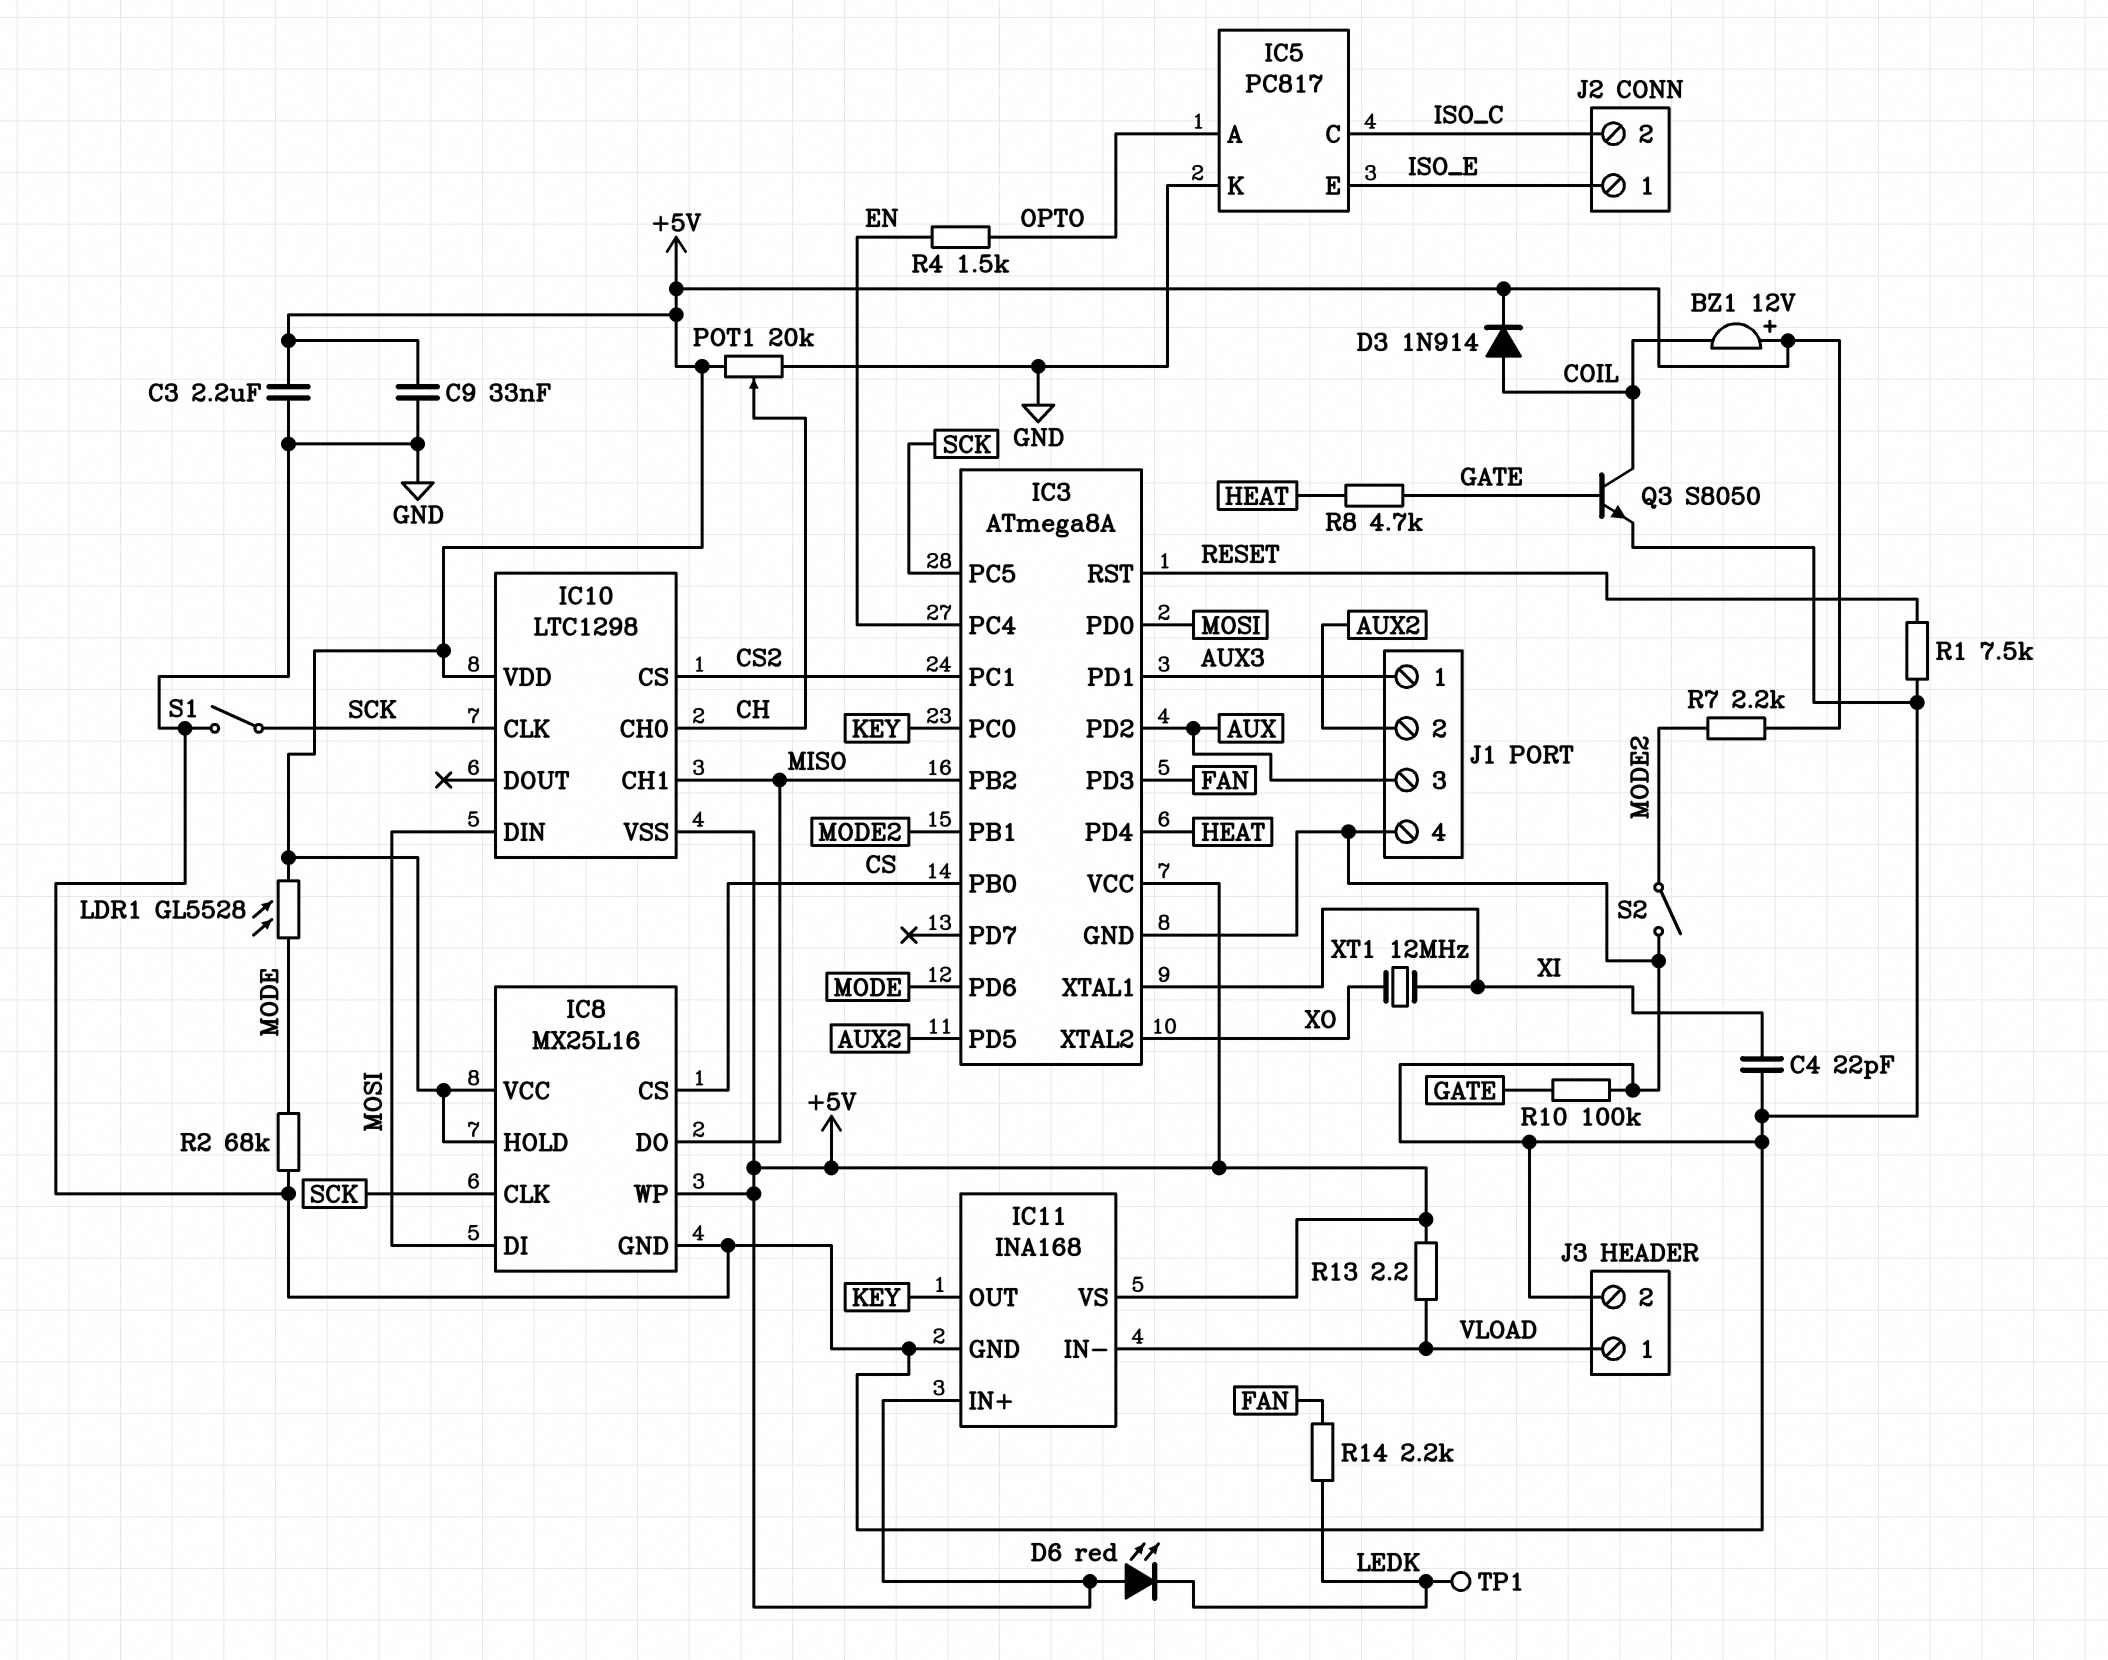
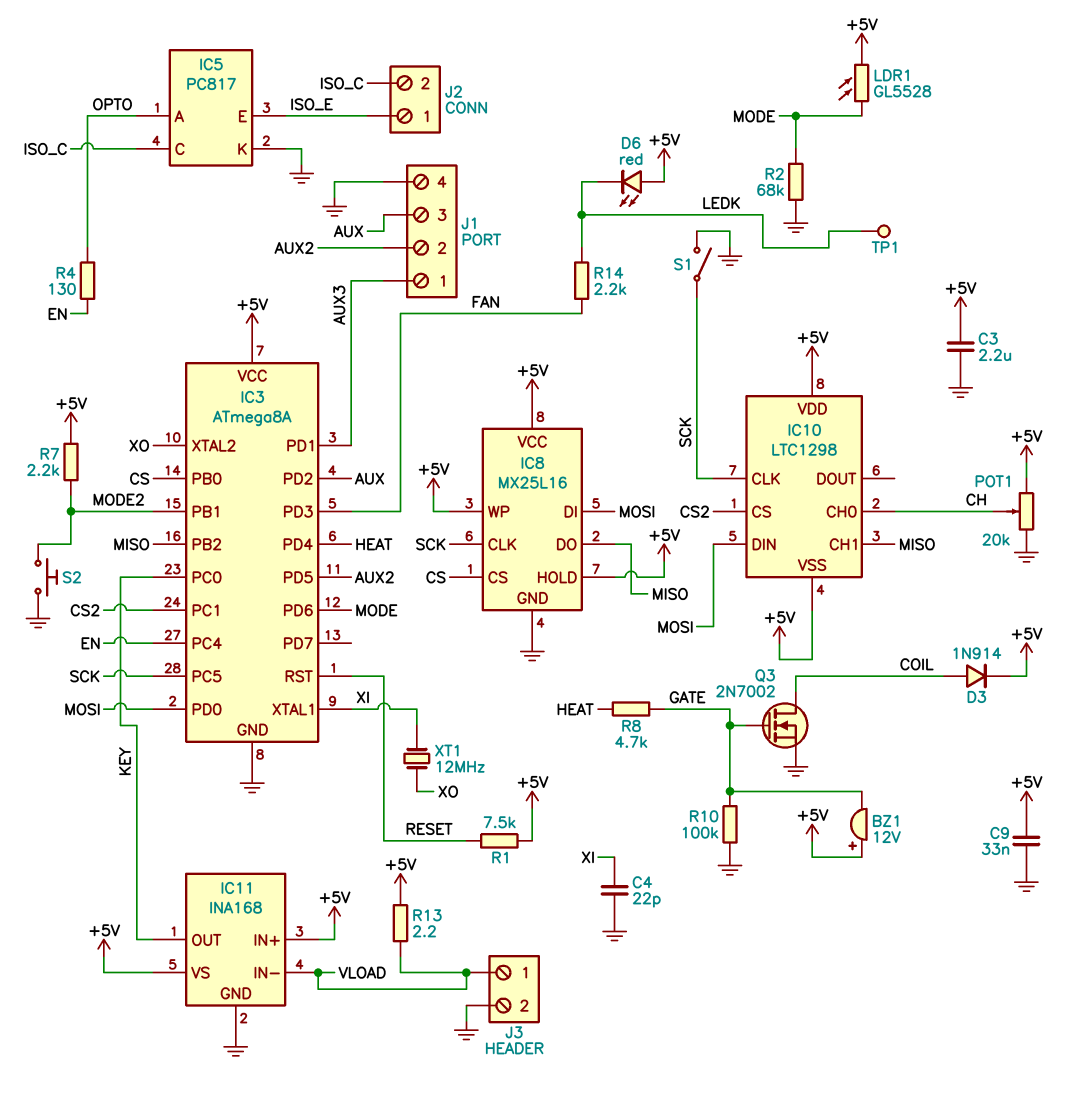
BZ1: buzzer 12V (plus +5V, minus COIL) -> buzzer 12V (plus +5V, minus GATE)
Q3: NPN S8050 (B GATE, C COIL, E GND) -> NMOS 2N7002 (G GATE, D COIL, S GND)
R1: 7.5k (GND, RESET) -> 7.5k (+5V, RESET)
R4: 1.5k (EN, OPTO) -> 130 (EN, OPTO)
S2: switch (GND, MODE2) -> button (GND, MODE2)

